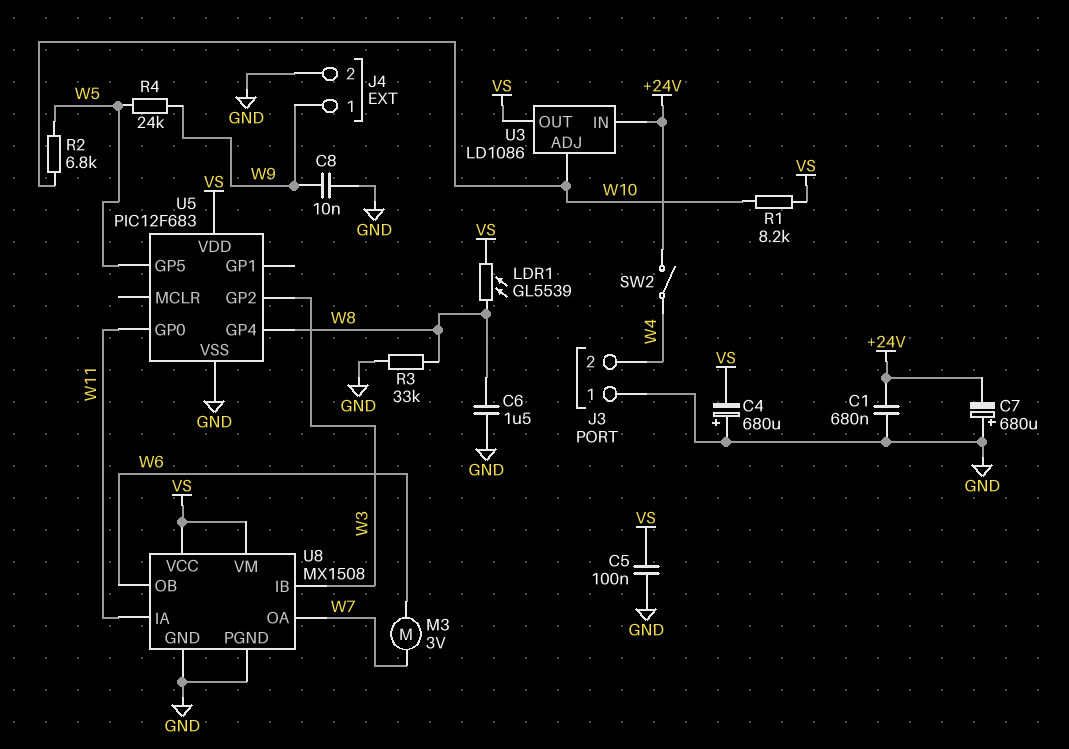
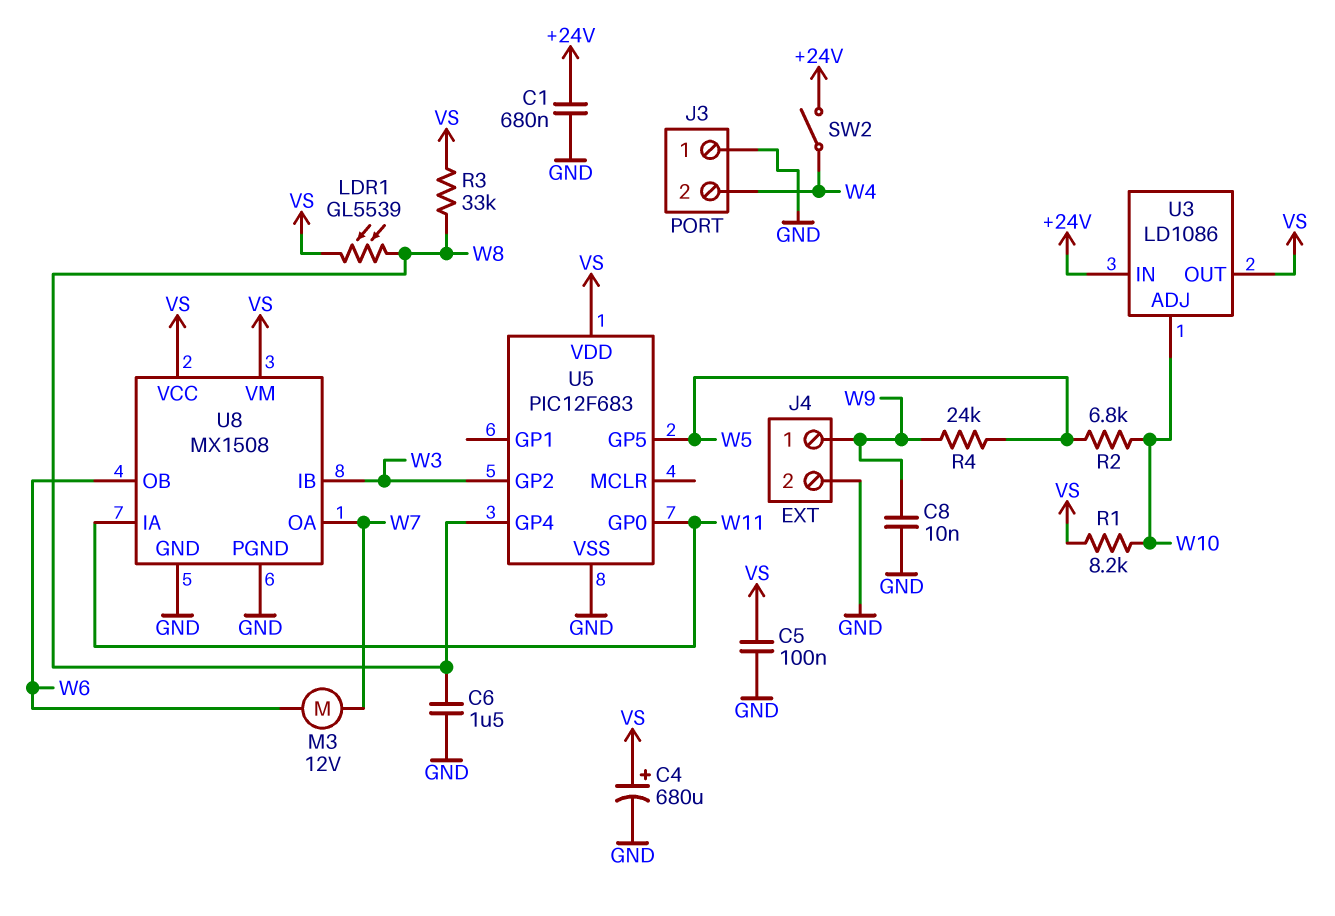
C4: 680uF (plus GND, minus VS) -> 680uF (plus VS, minus GND)
C7: 680uF (plus GND, minus +24V) -> none
M3: motor 3V (W6, W7) -> motor 12V (W6, W7)
R3: 33k (GND, W8) -> 33k (VS, W8)

